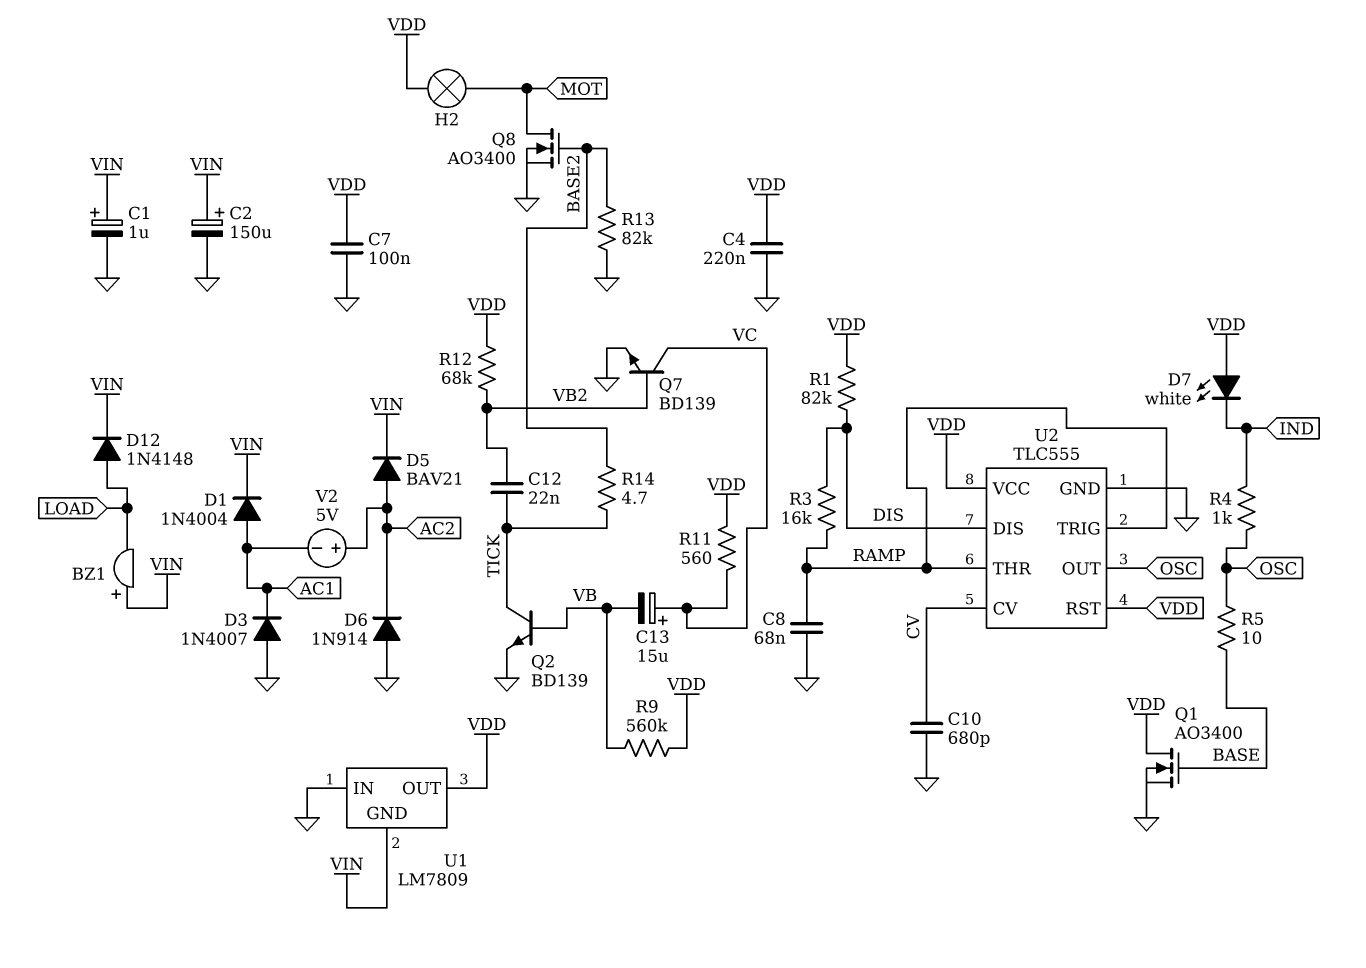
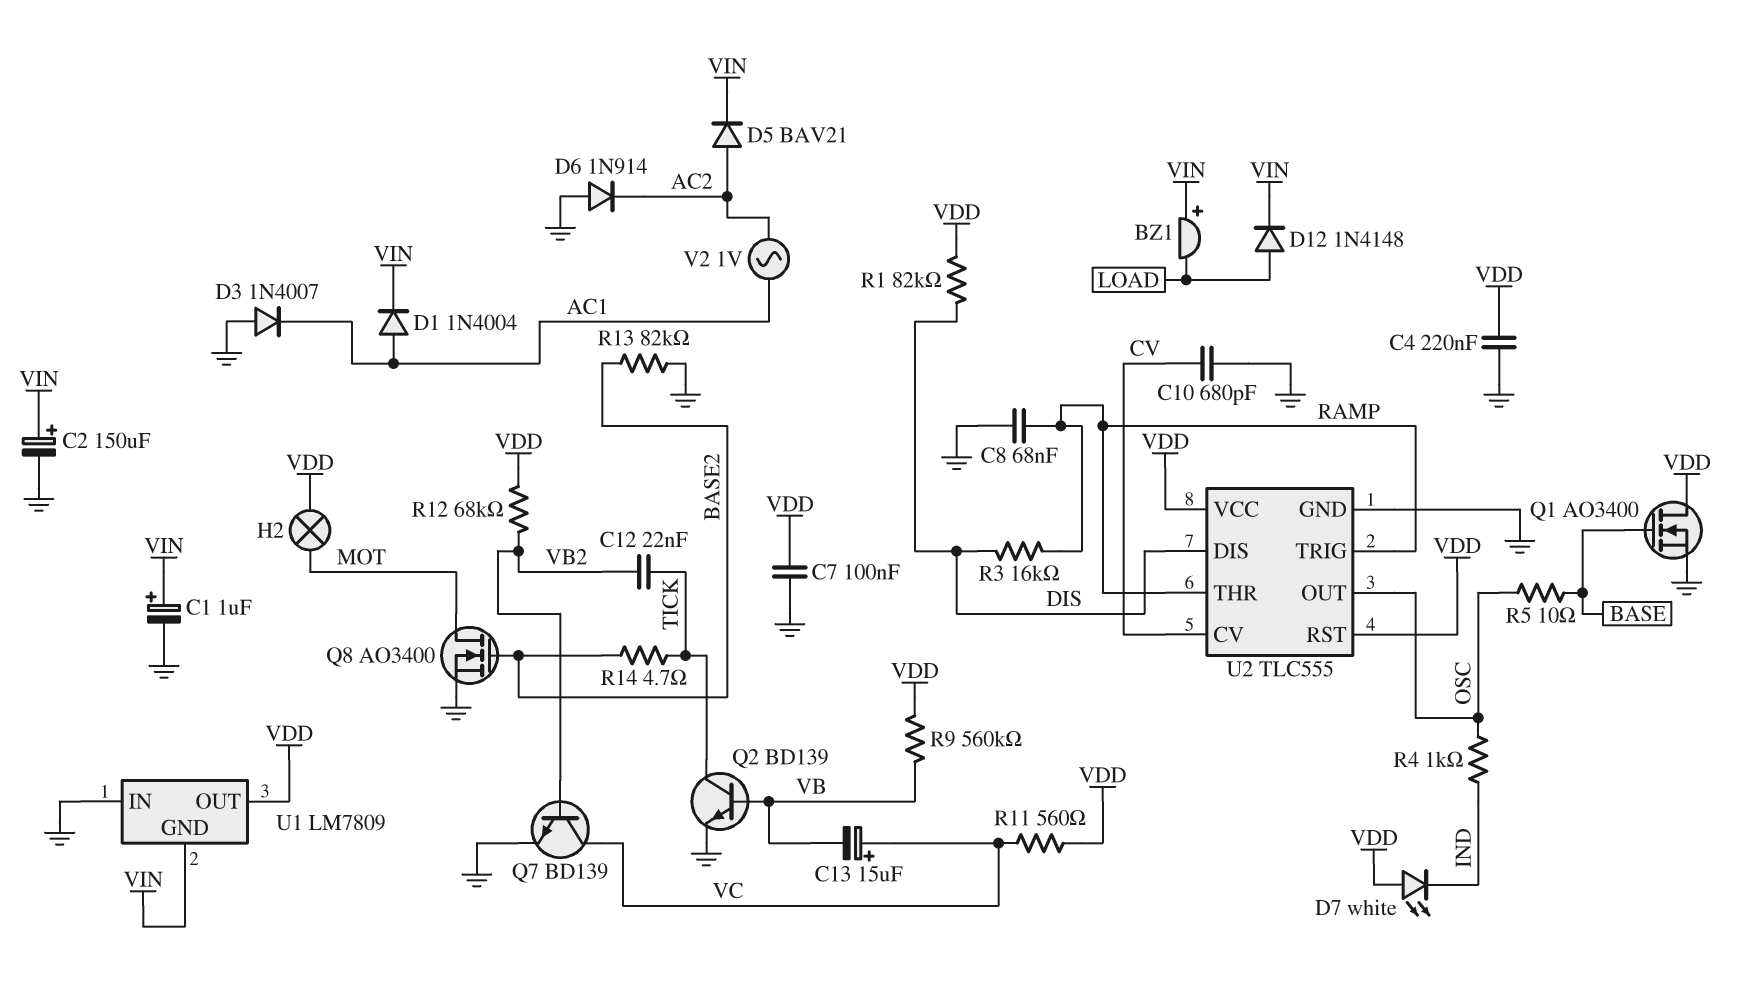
V2: 5V (plus AC2, minus AC1) -> AC 1V (AC1, AC2)

